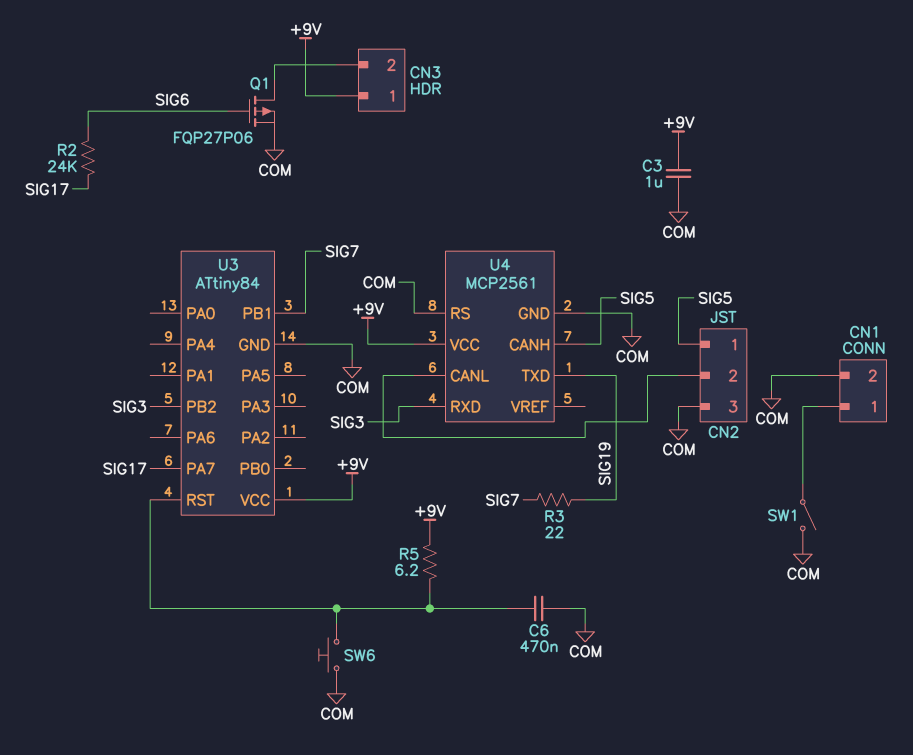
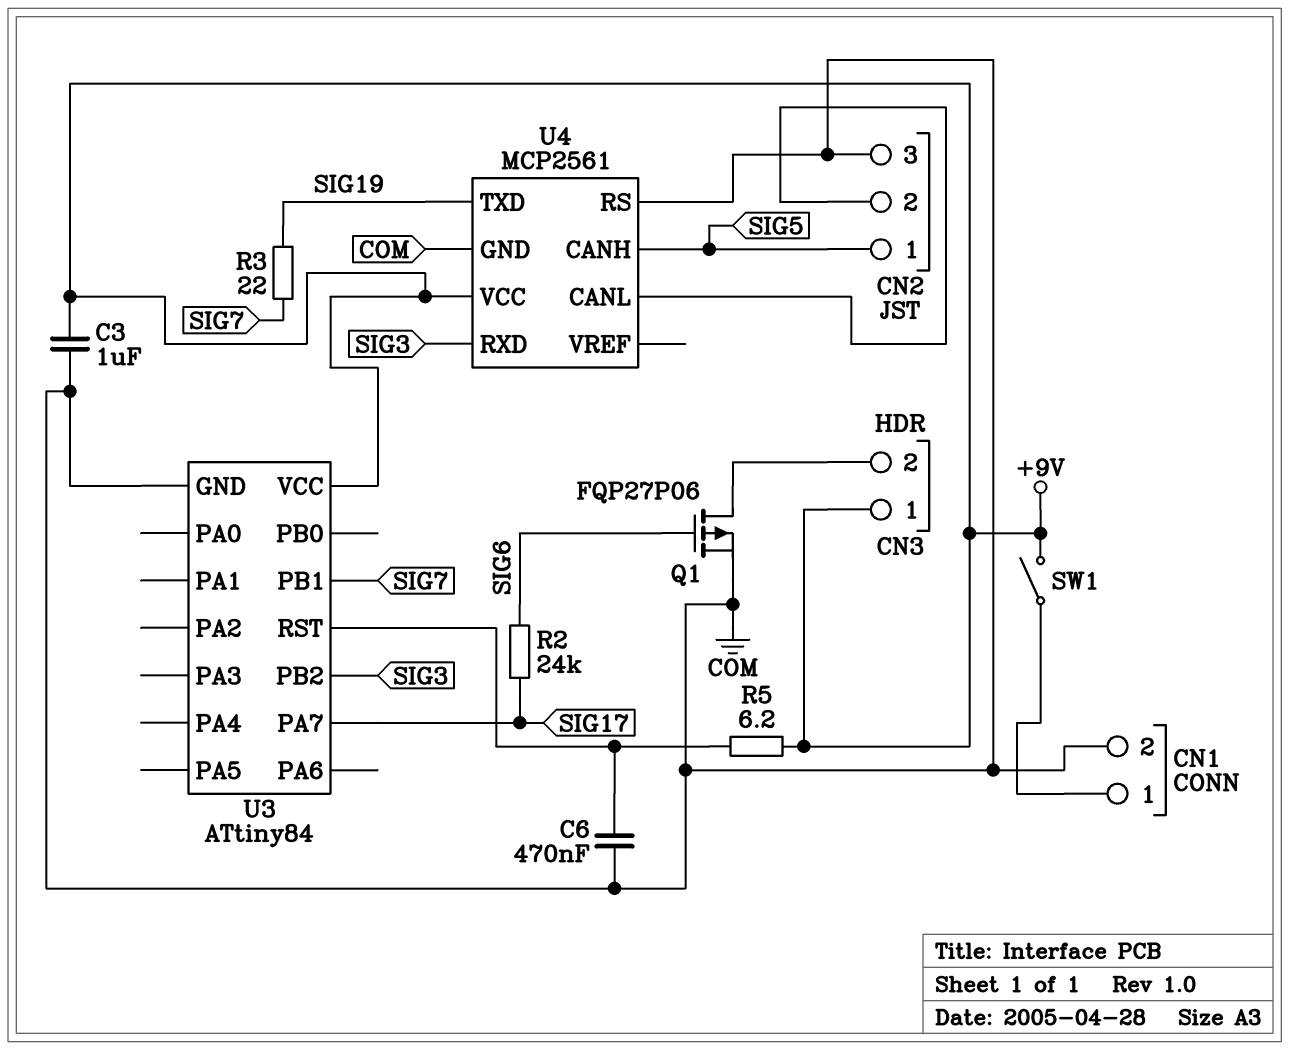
SW1: switch (CN1/1, COM) -> switch (+9V, CN1/1)
SW6: button (COM, U3/RST) -> none

